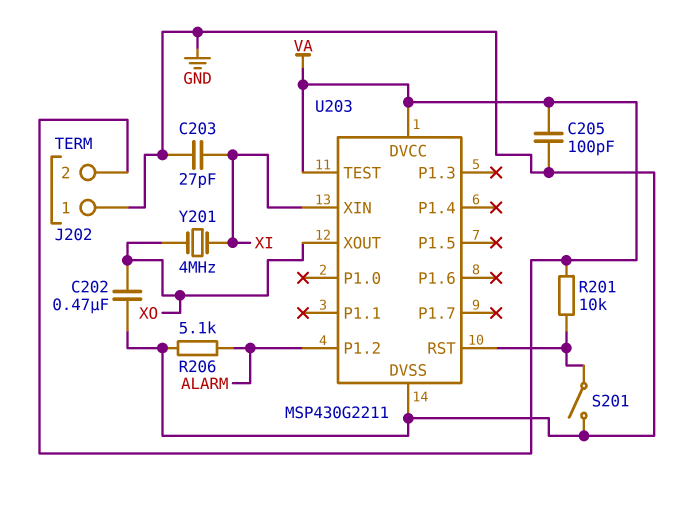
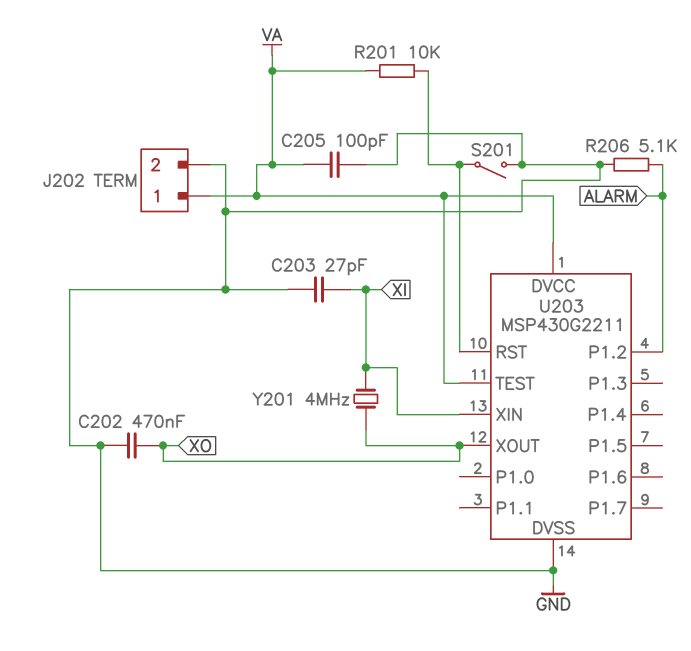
J202 pin 1: GND -> VA
J202 pin 2: VA -> GND

